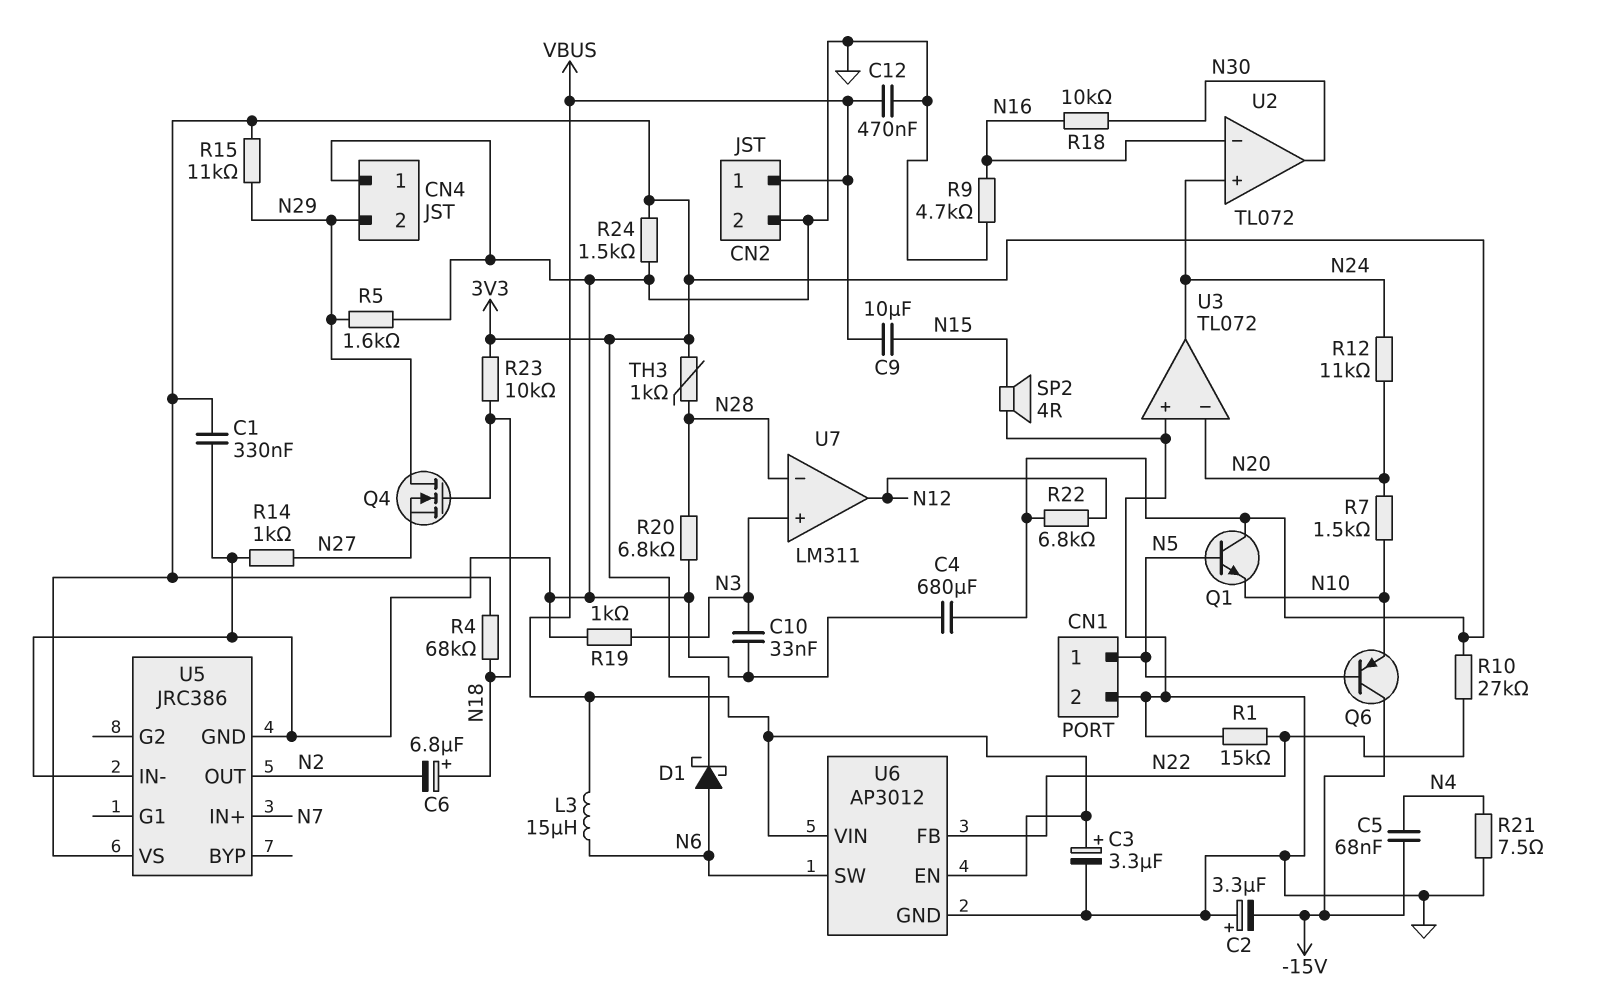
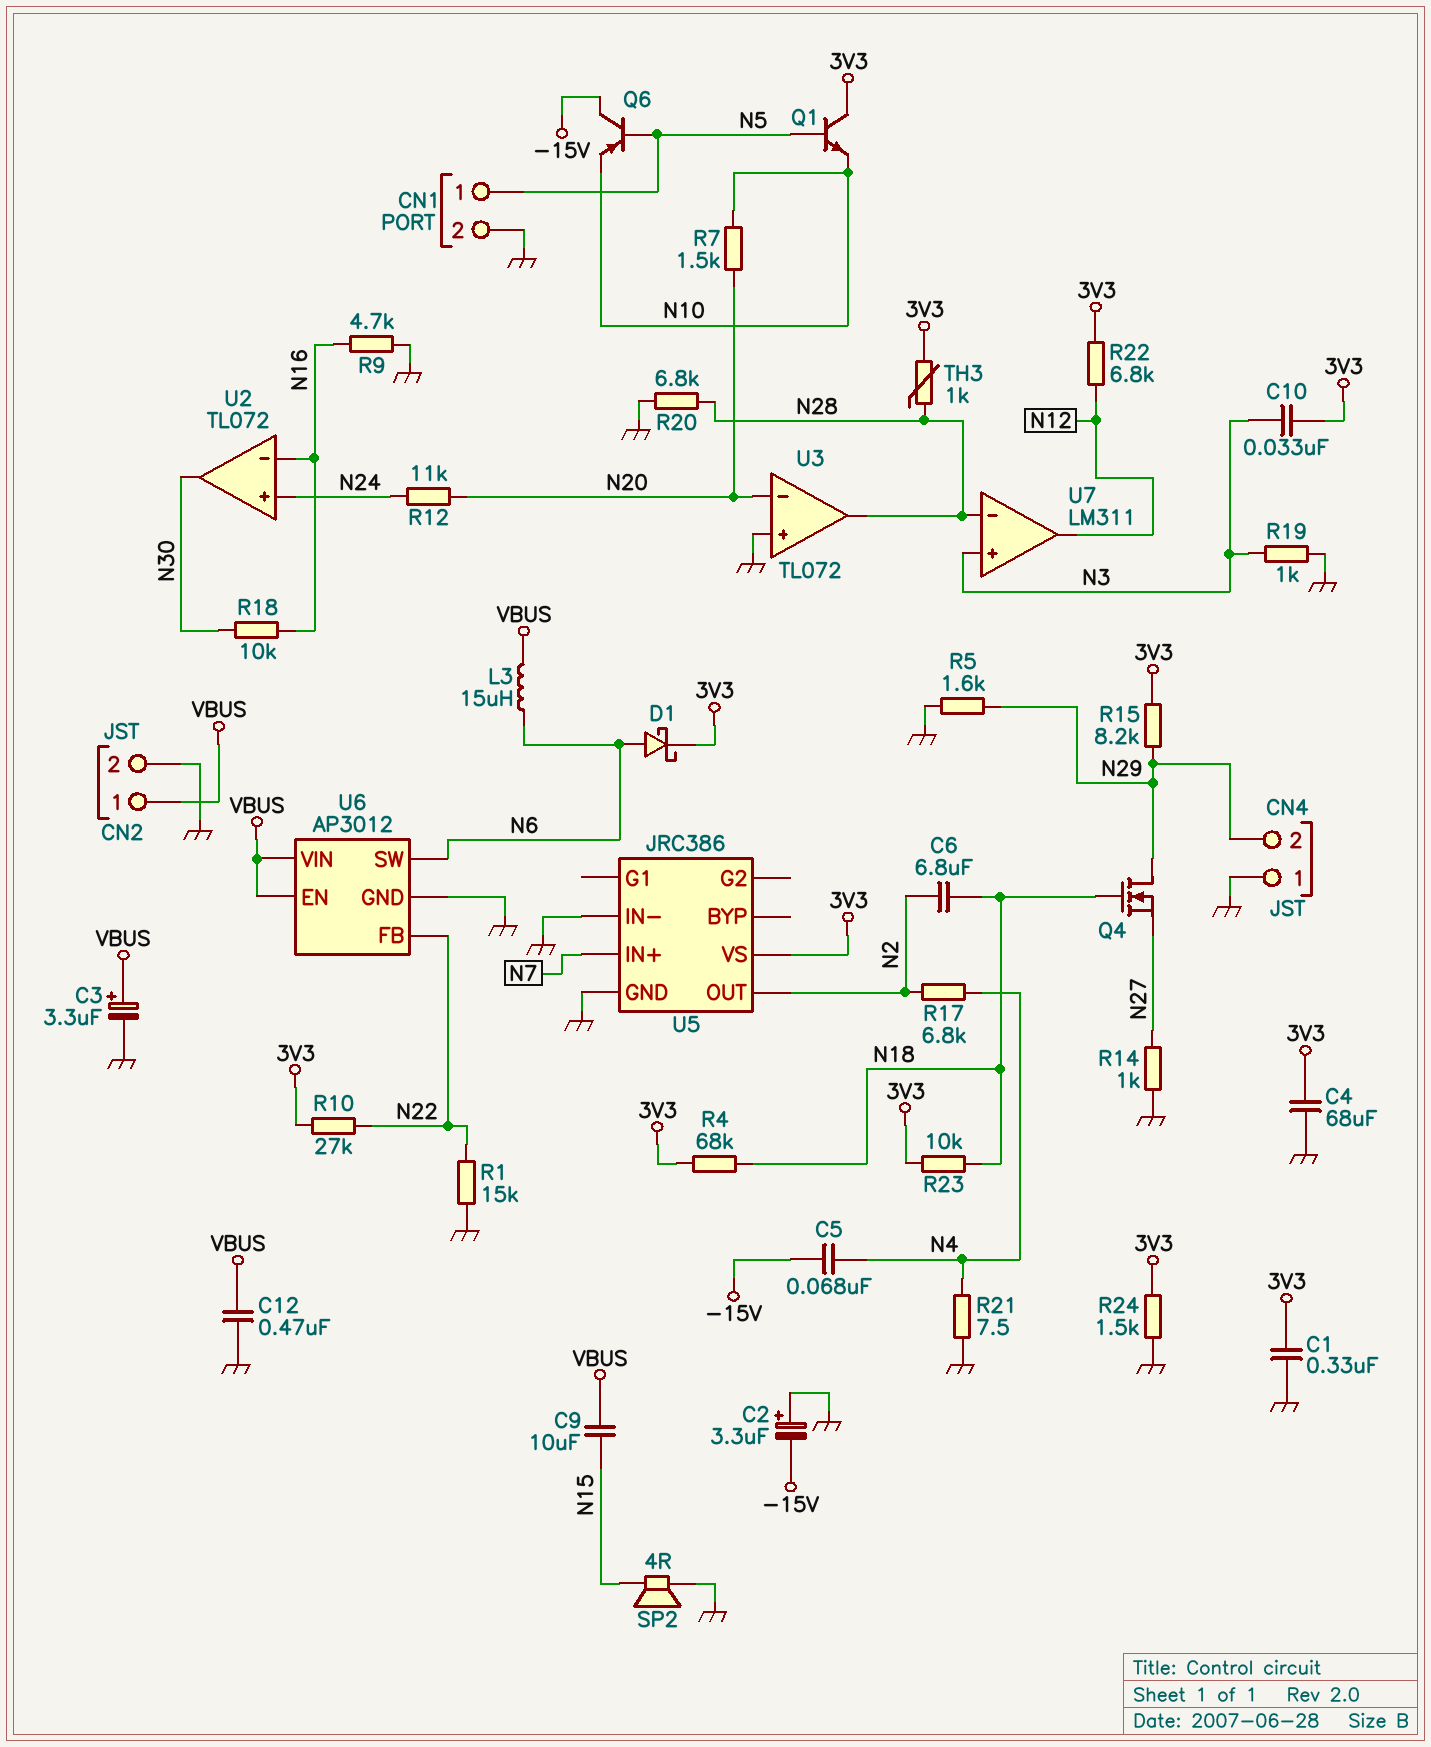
C4: 680uF (3V3, GND) -> 68uF (3V3, GND)
C6: 6.8uF (plus N18, minus N2) -> 6.8uF (N2, N18)
C10: 33nF (GND, N3) -> 33nF (3V3, N3)
R15: 11k (3V3, N29) -> 8.2k (3V3, N29)
R17: none -> 6.8k (N2, N4)
U3 pin out: N24 -> N28

